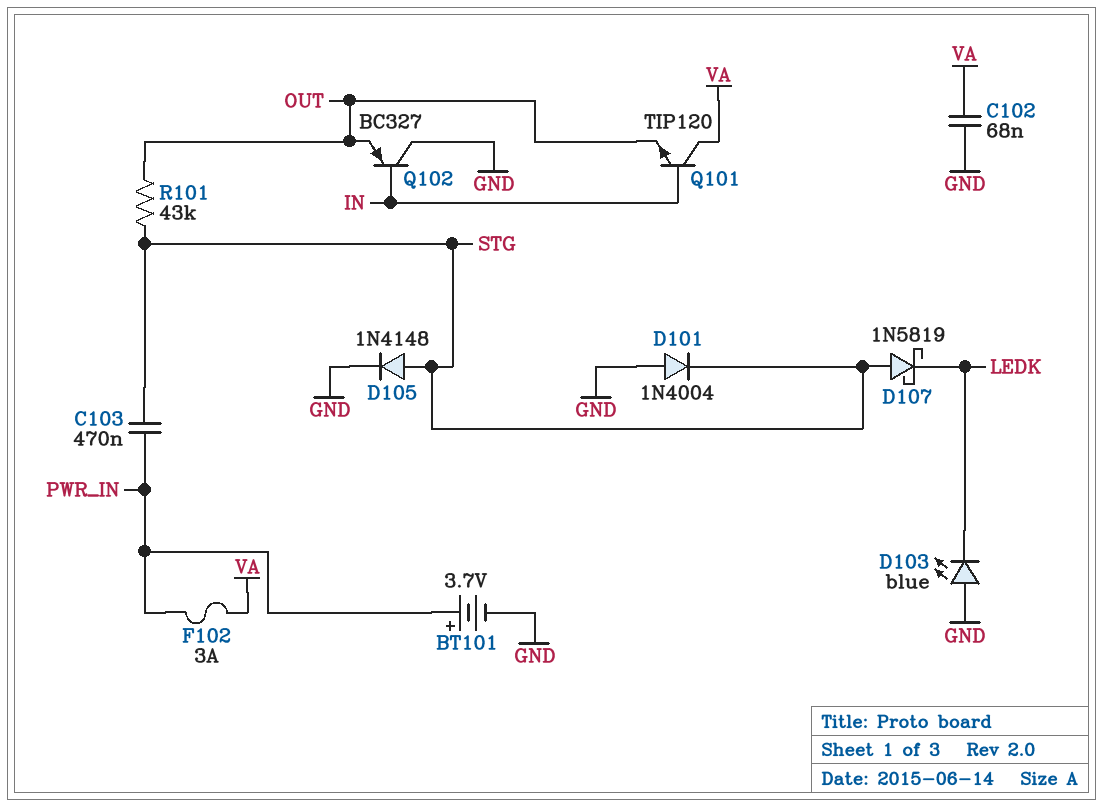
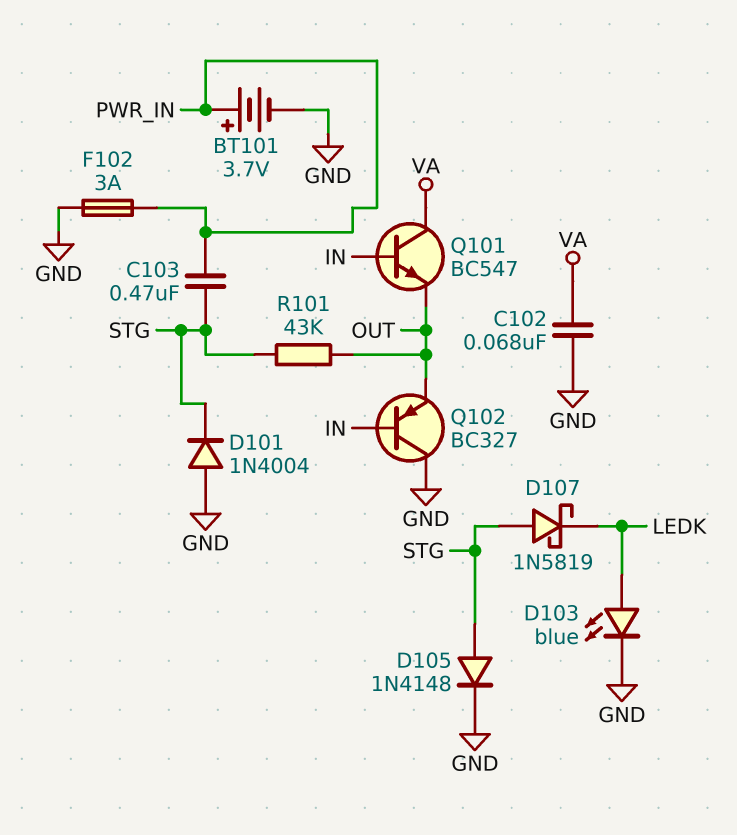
D103: LED blue (A GND, K LEDK) -> LED blue (A LEDK, K GND)
F102: 3A (PWR_IN, VA) -> 3A (GND, PWR_IN)
Q101: NPN TIP120 (B IN, C VA, E OUT) -> NPN BC547 (B IN, C VA, E OUT)

